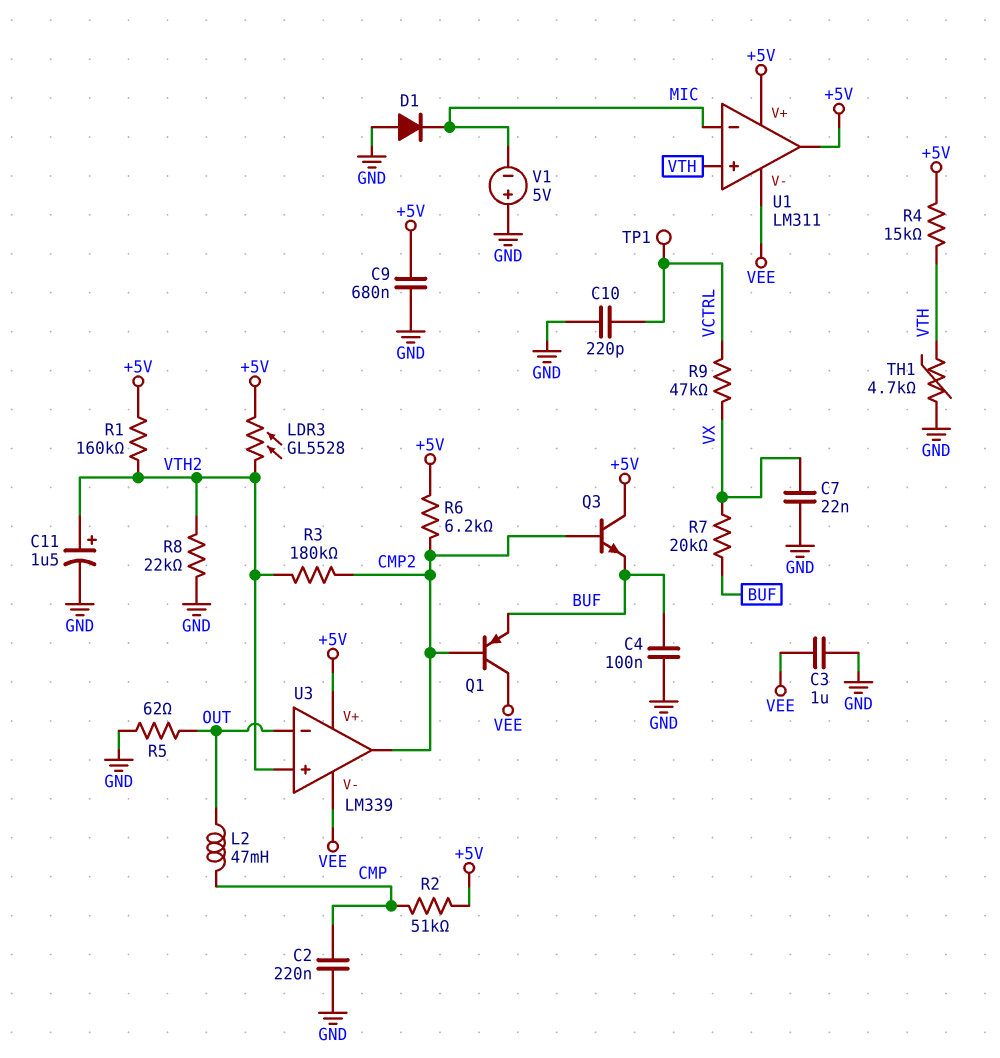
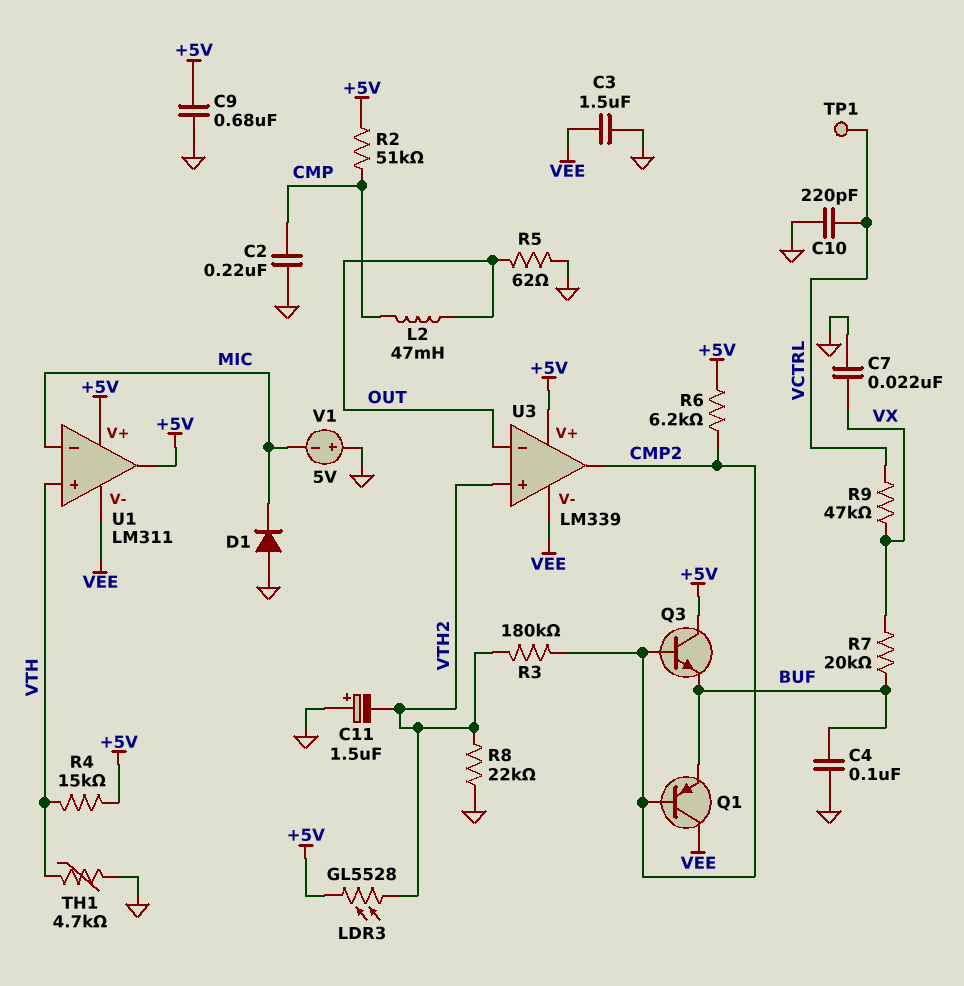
C3: 1uF (GND, VEE) -> 1.5uF (GND, VEE)
C11: 1.5uF (plus VTH2, minus GND) -> 1.5uF (plus GND, minus VTH2)
R1: 160k (+5V, VTH2) -> none

